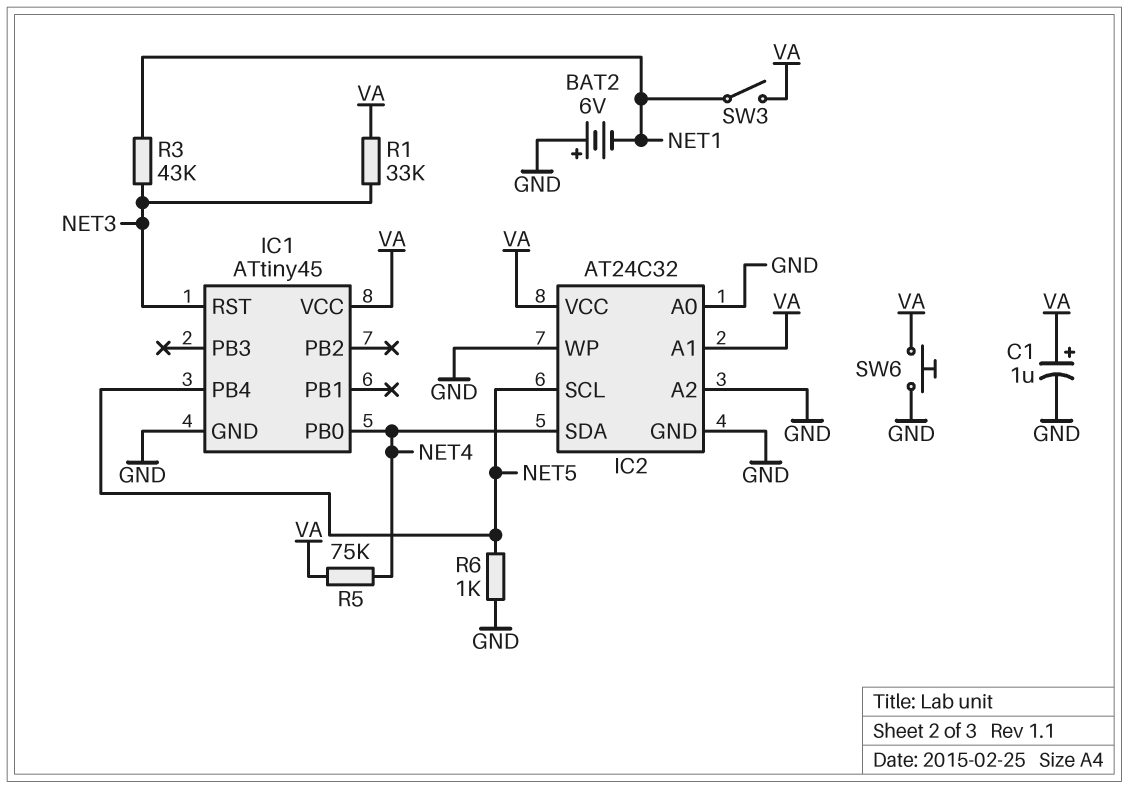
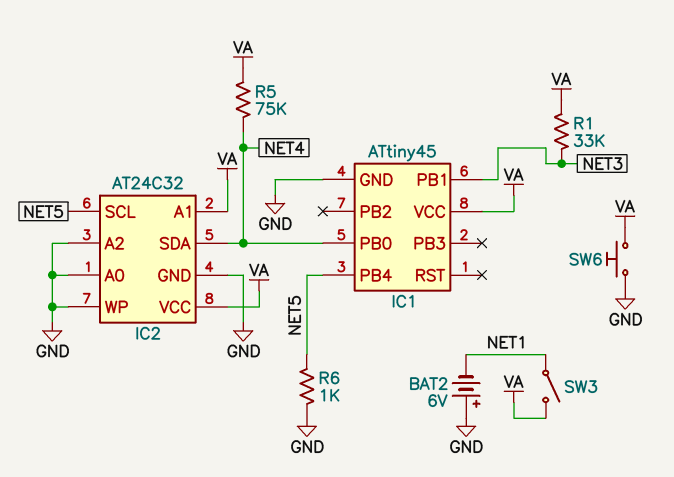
C1: 1uF (plus VA, minus GND) -> none
IC1 pin PB1: none -> NET3
IC1 pin RST: NET3 -> none
R3: 43k (NET1, NET3) -> none

